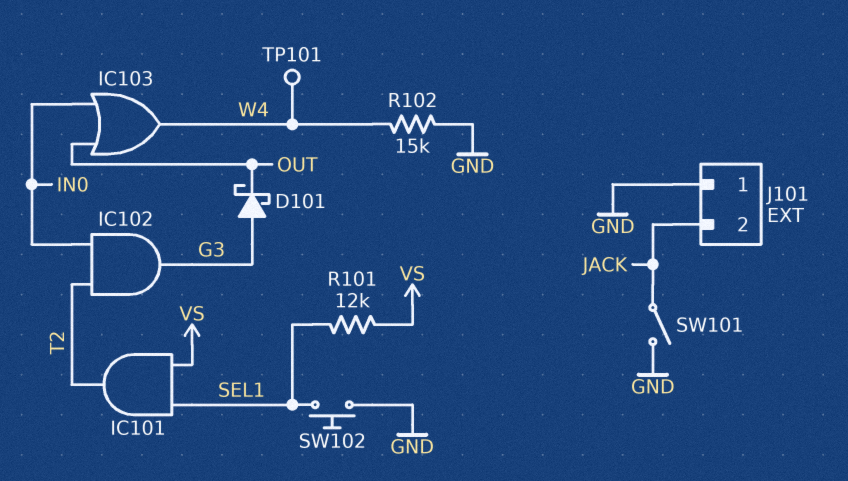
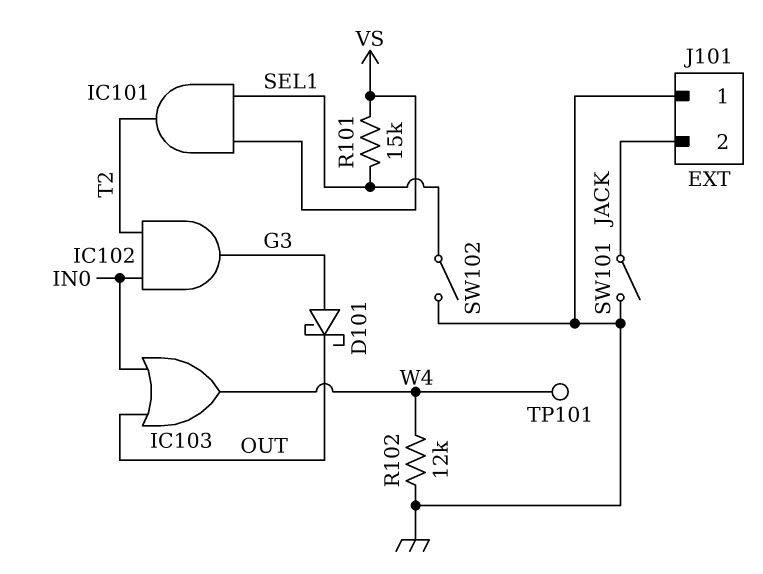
R101: 12k (SEL1, VS) -> 15k (SEL1, VS)
R102: 15k (GND, W4) -> 12k (GND, W4)
SW102: button (GND, SEL1) -> switch (GND, SEL1)

